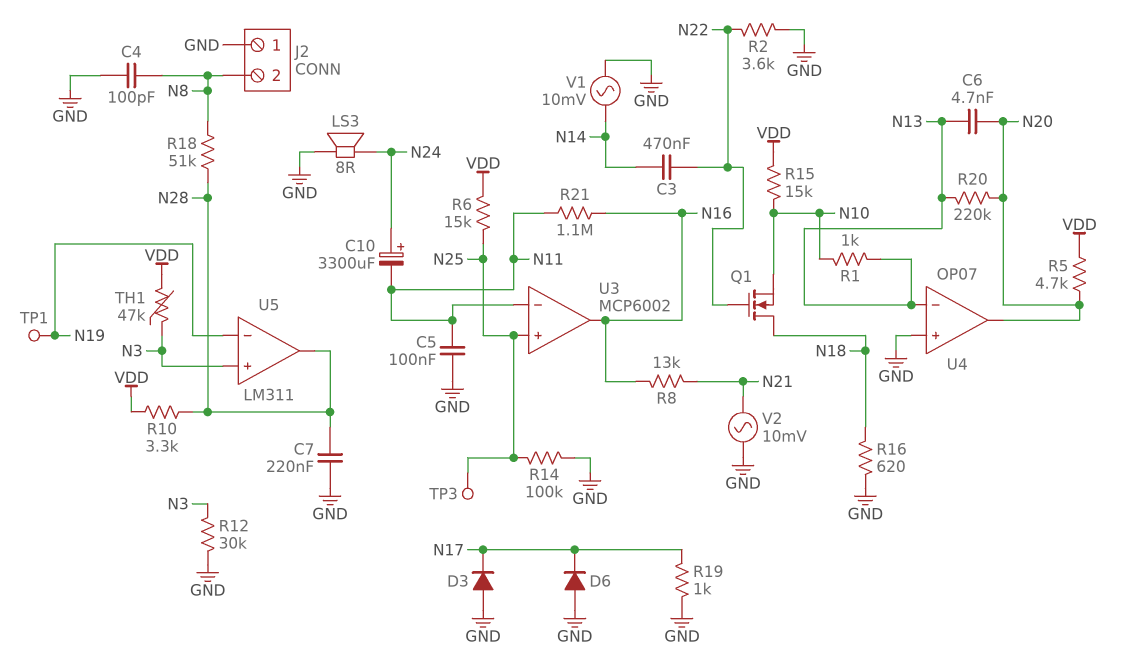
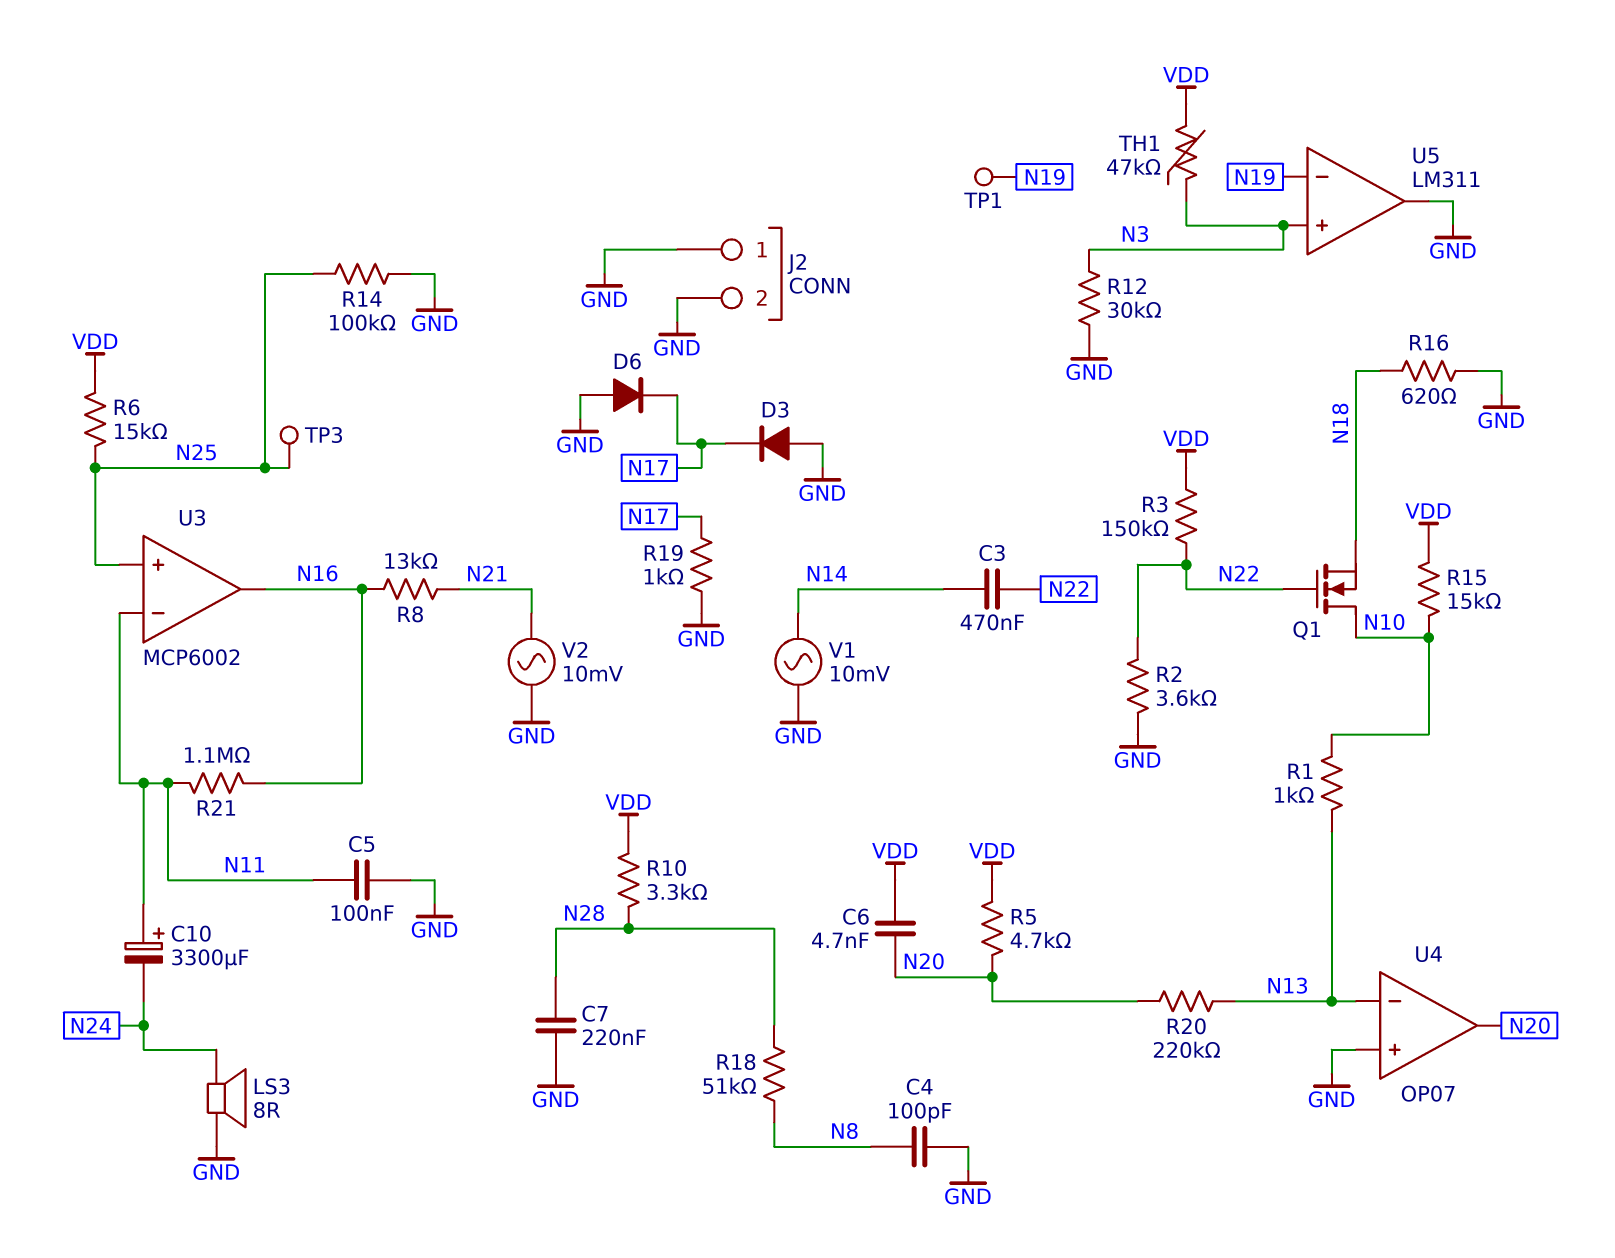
C6: 4.7nF (N13, N20) -> 4.7nF (N20, VDD)
C10: 3300uF (plus N24, minus N11) -> 3300uF (plus N11, minus N24)
J2 pin 2: N8 -> GND
Q1: NMOS (G N22, D N18, S N10) -> NMOS (G N22, D N10, S N18)
R3: none -> 150k (N22, VDD)
U5 pin out: N28 -> GND

